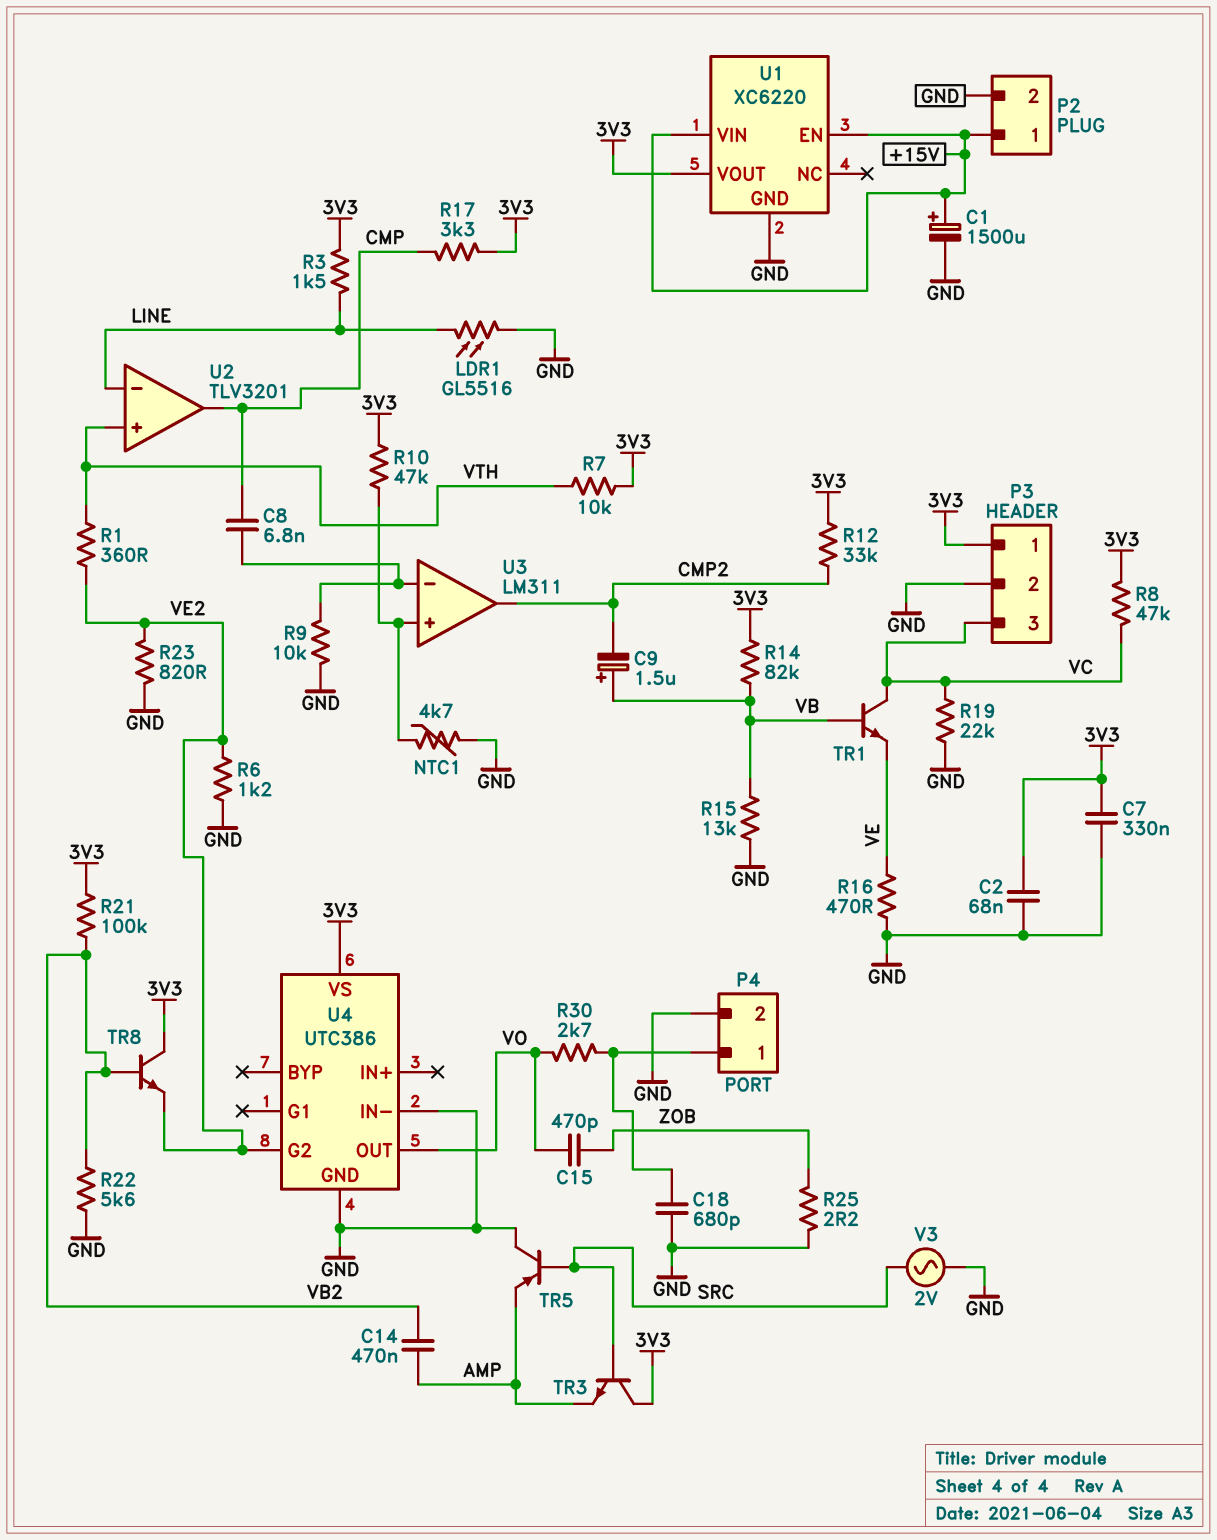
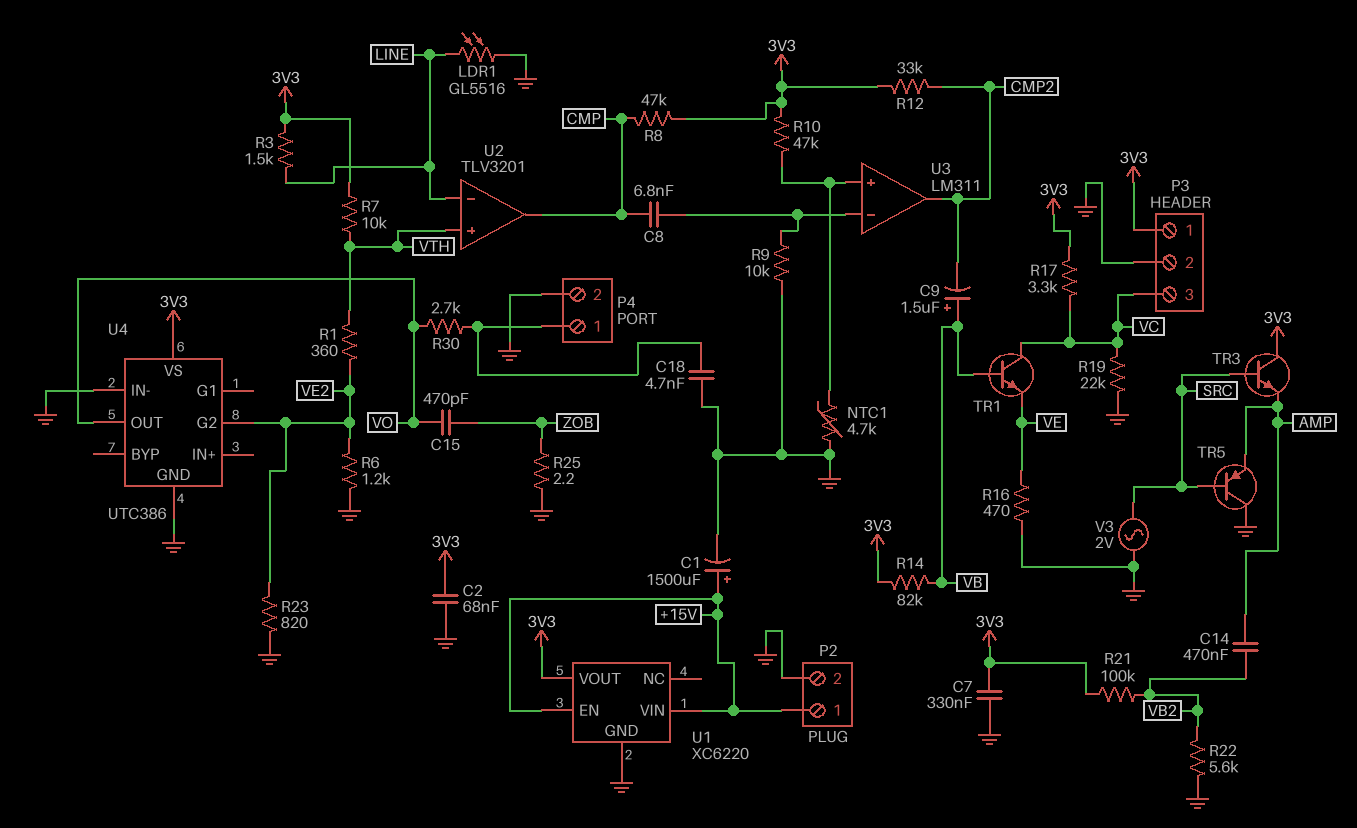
C18: 680pF (GND, P4/1) -> 4.7nF (GND, P4/1)
R8: 47k (3V3, VC) -> 47k (3V3, CMP)
R15: 13k (GND, VB) -> none
R17: 3.3k (3V3, CMP) -> 3.3k (3V3, VC)
TR8: NPN (B VB2, C 3V3, E VE2) -> none

